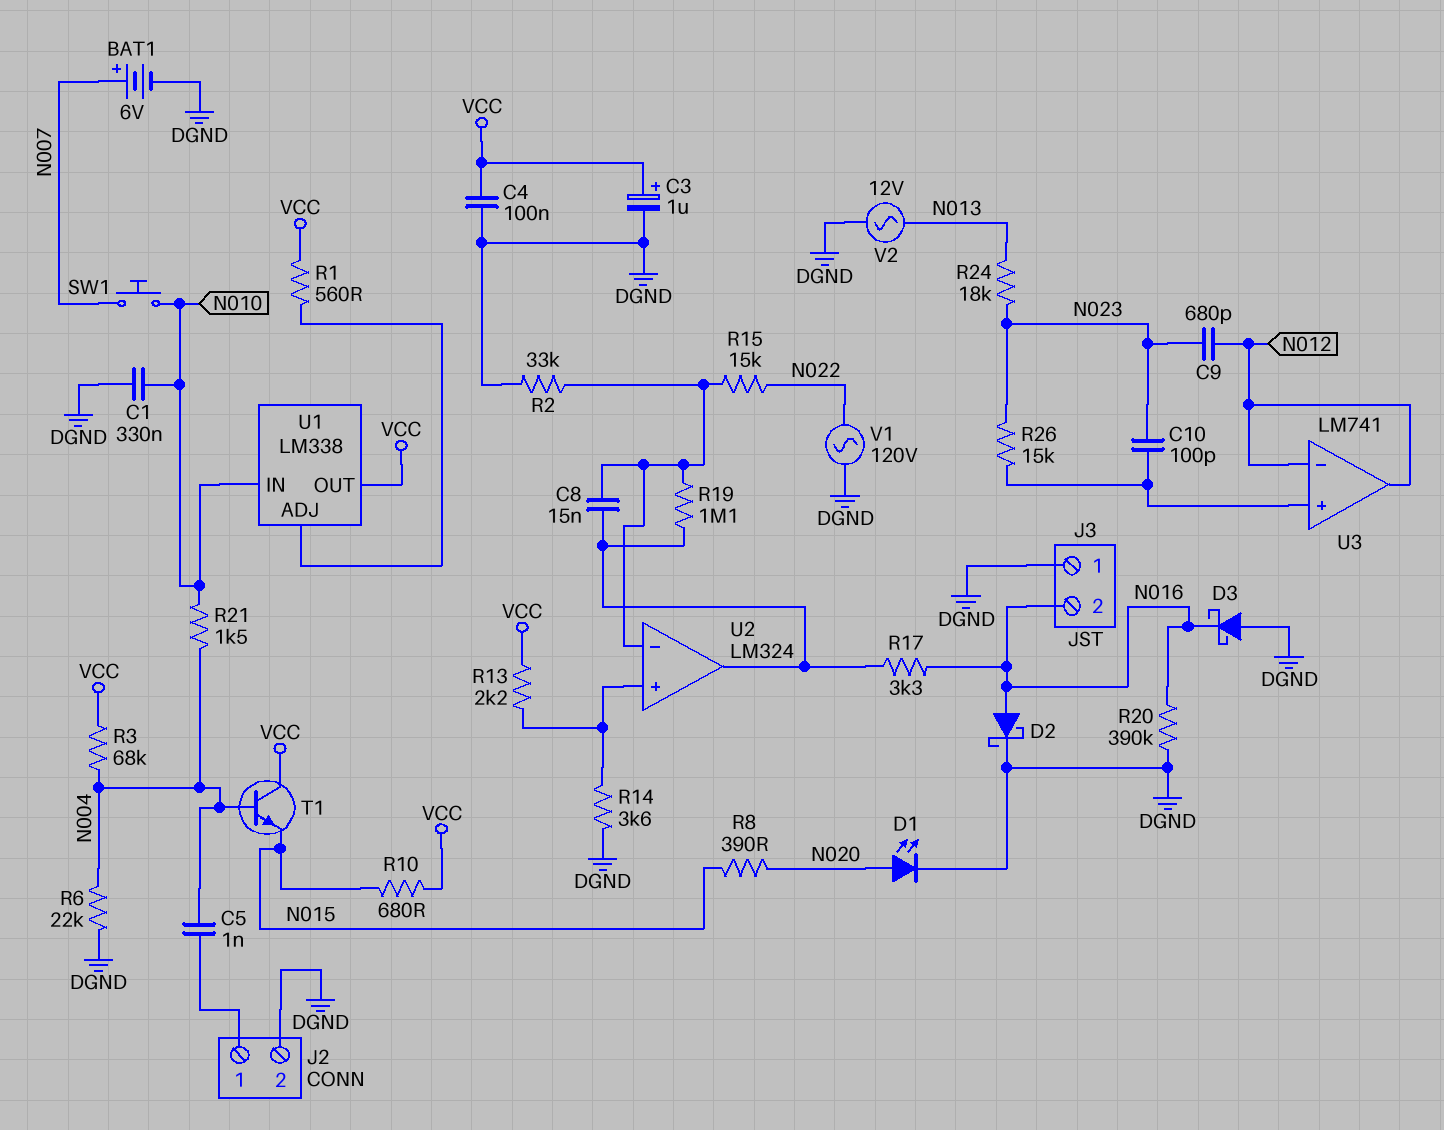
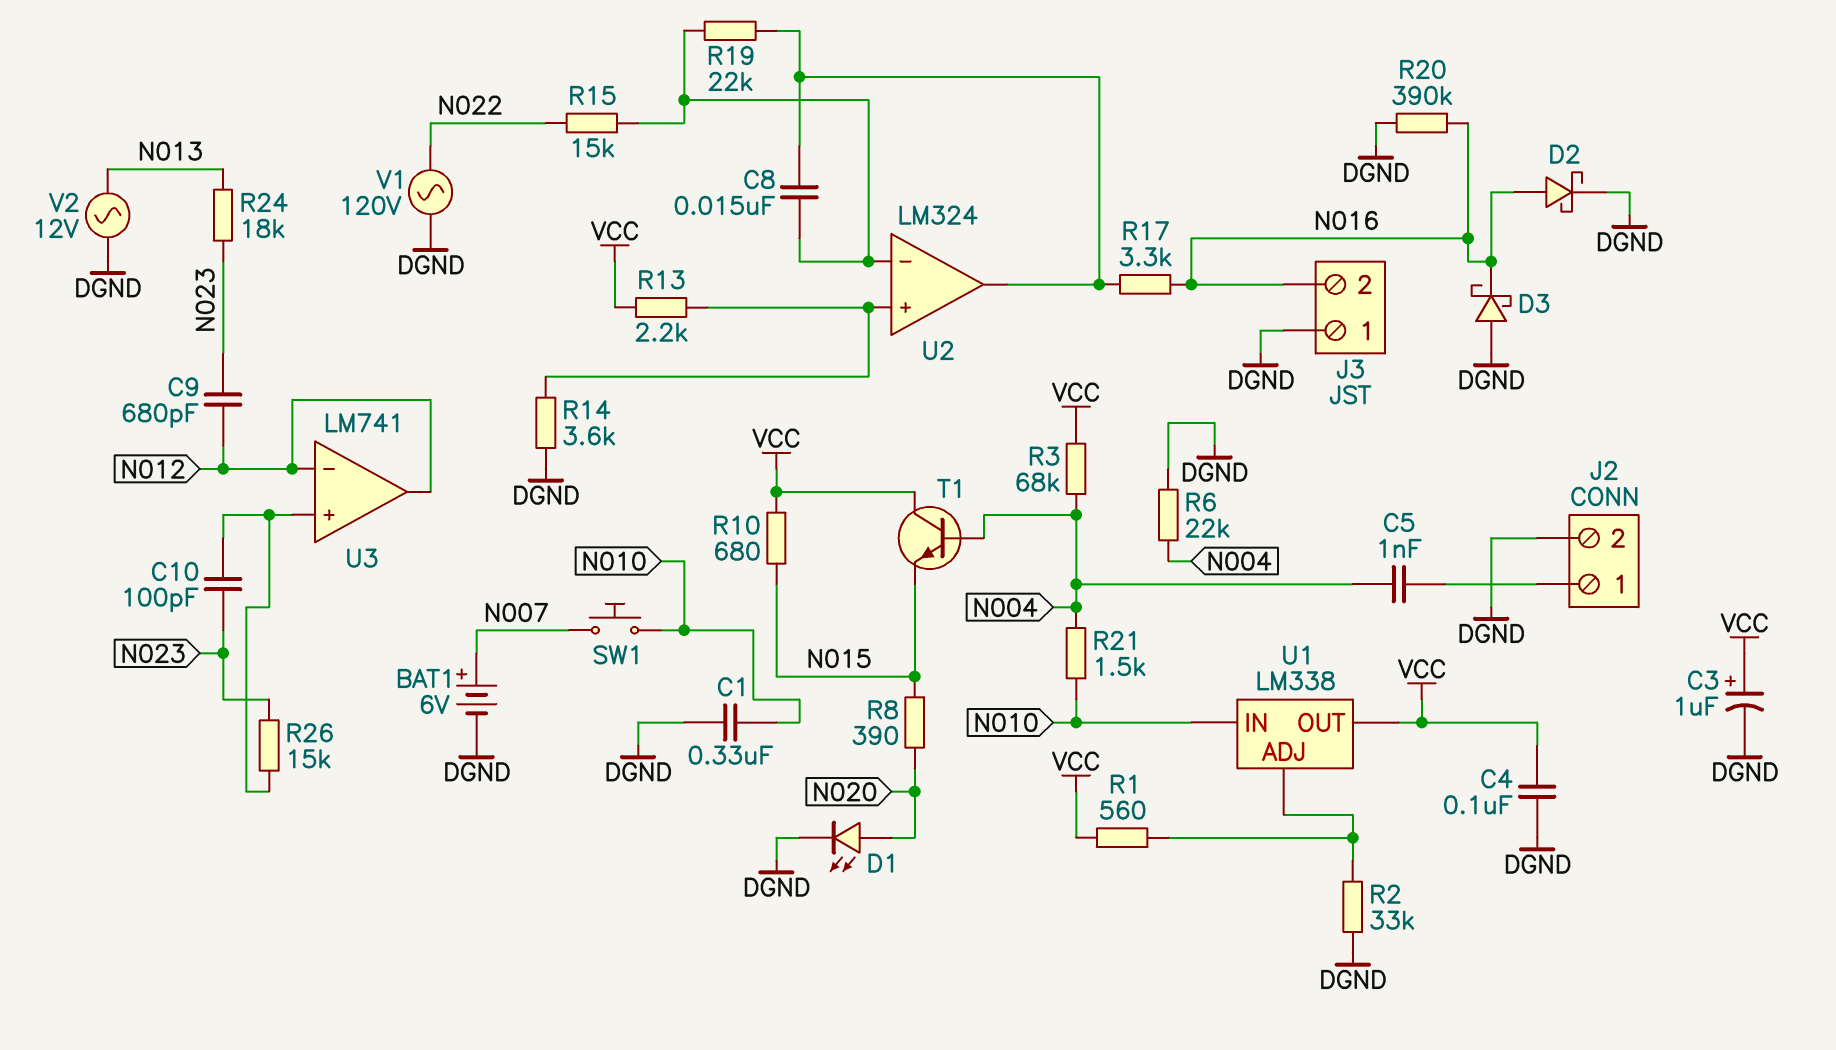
R2: 33k (DGND, U2/in-) -> 33k (DGND, U1/ADJ)
R19: 1.1M (U2/in-, U2/out) -> 22k (U2/in-, U2/out)

